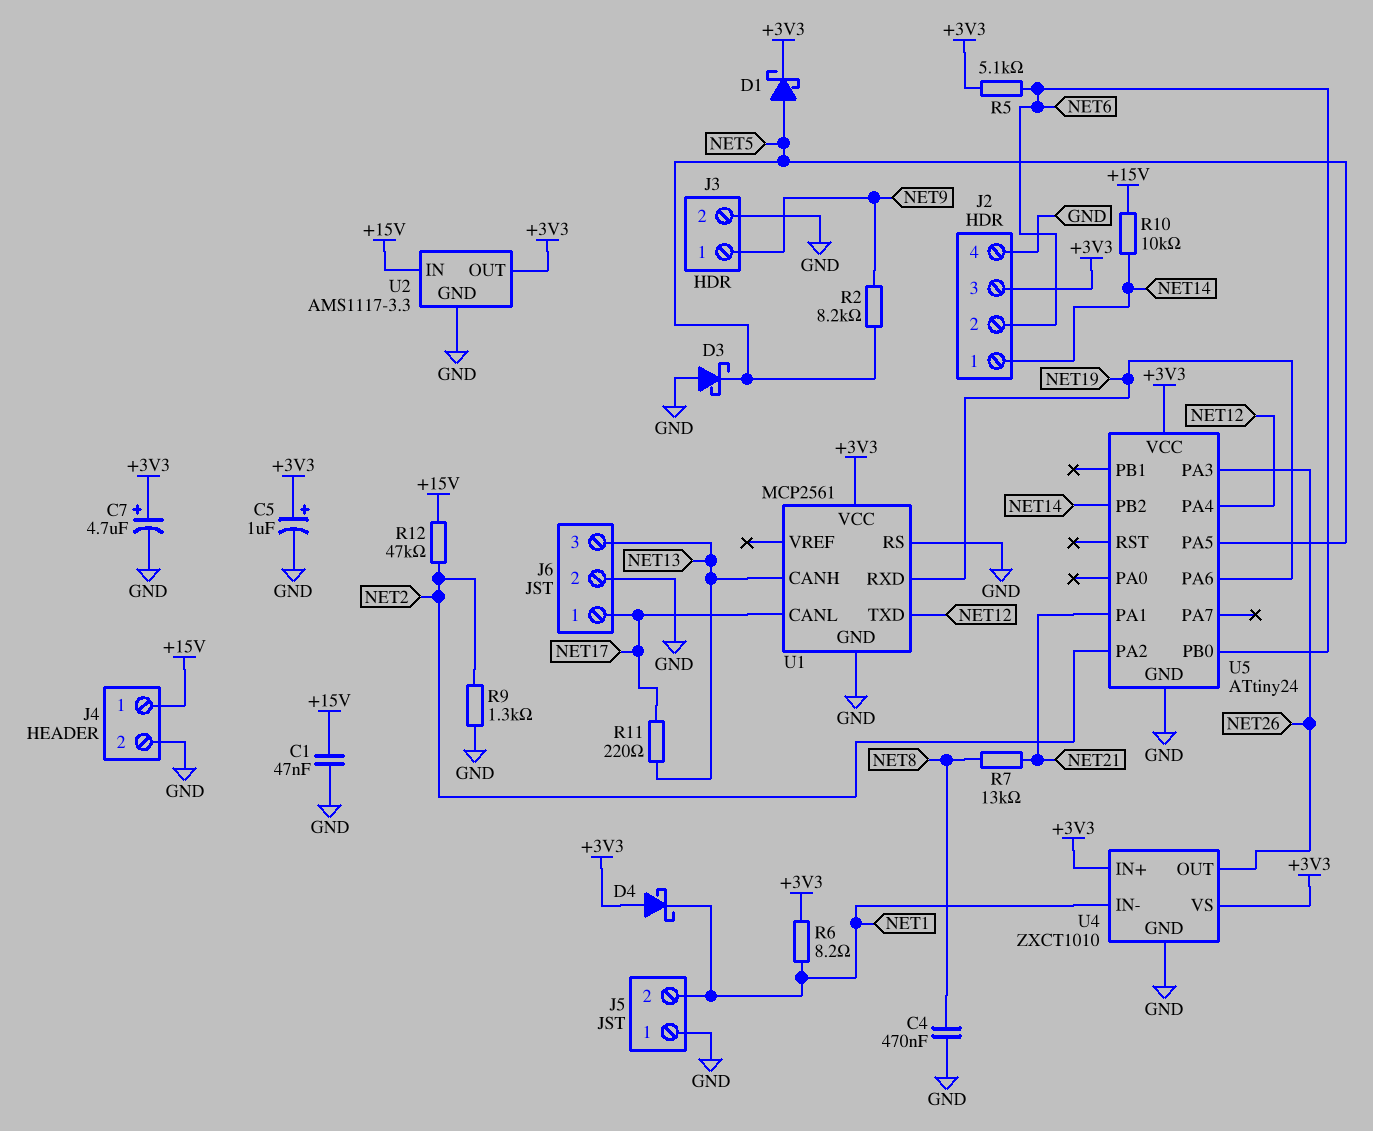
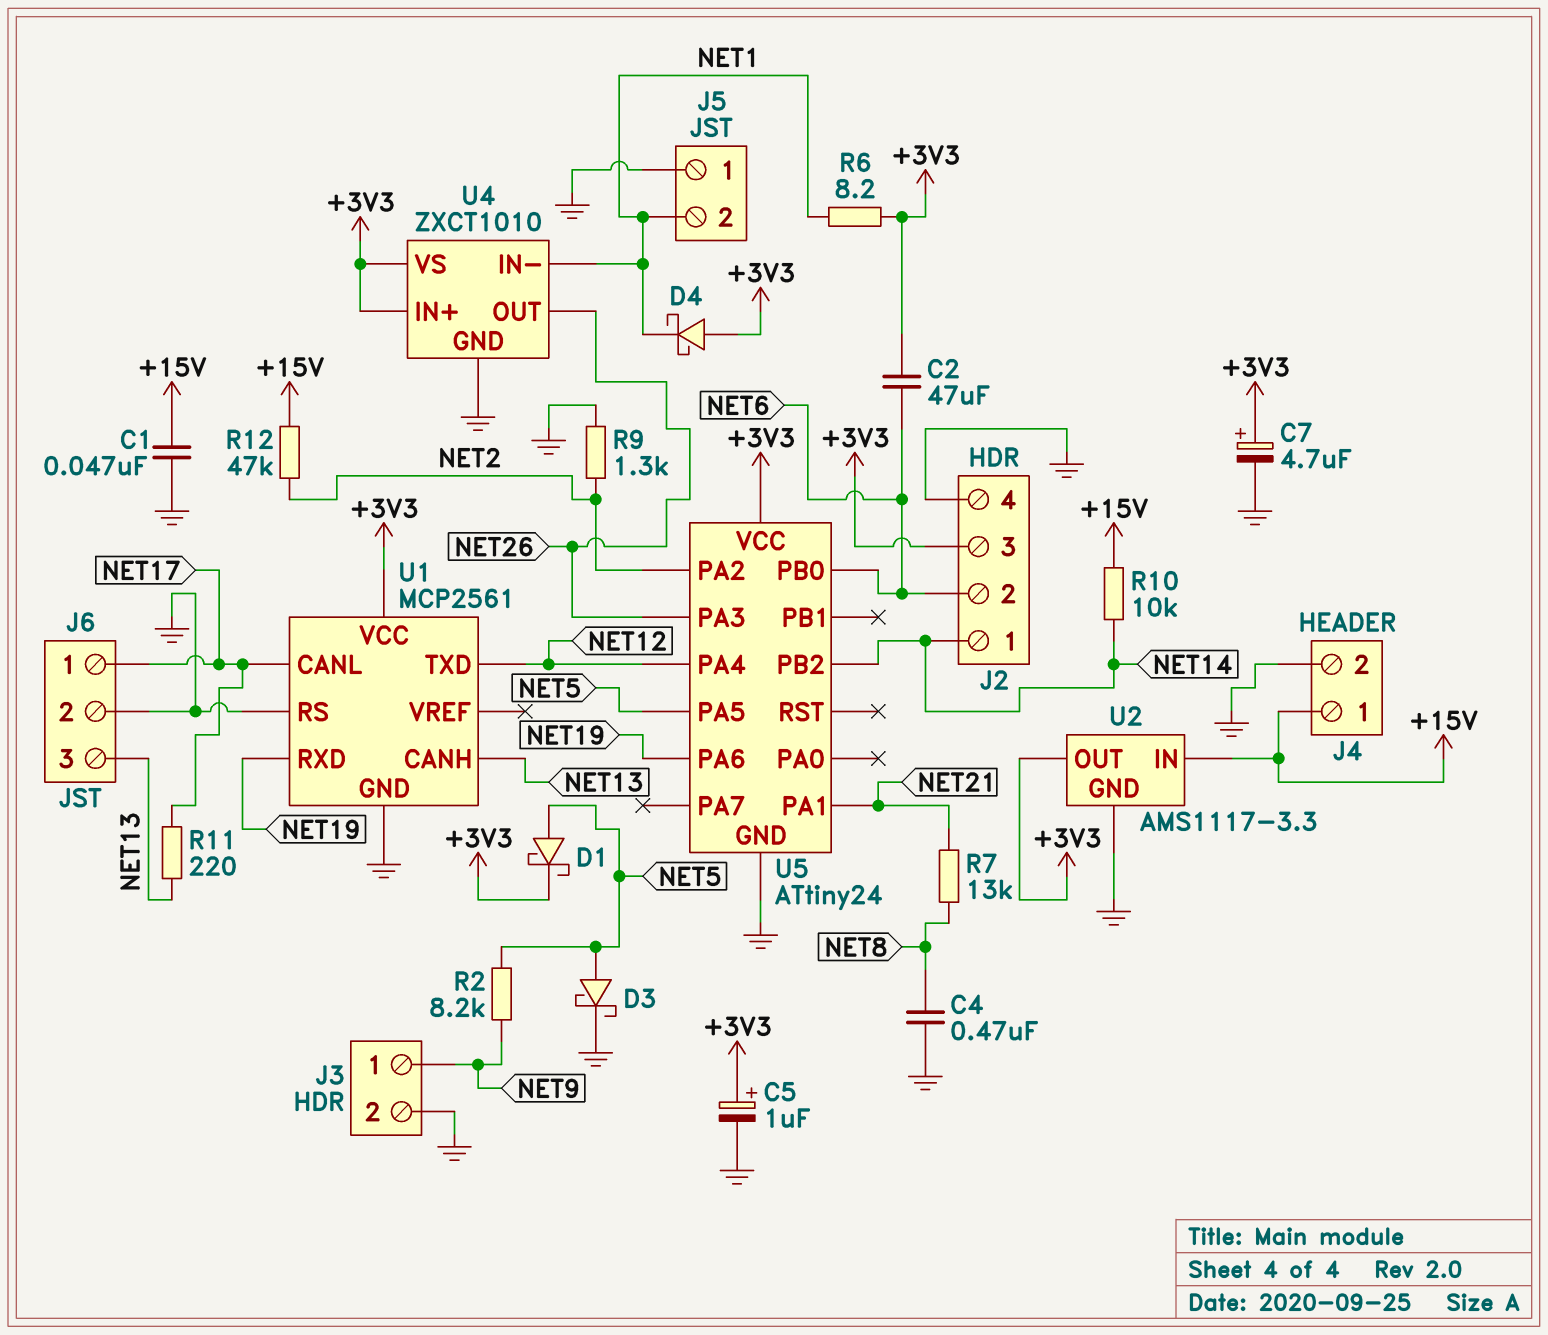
C2: none -> 47uF (+3V3, NET6)
D3: schottky (A GND, K NET5) -> schottky (A NET5, K GND)
R5: 5.1k (+3V3, NET6) -> none

